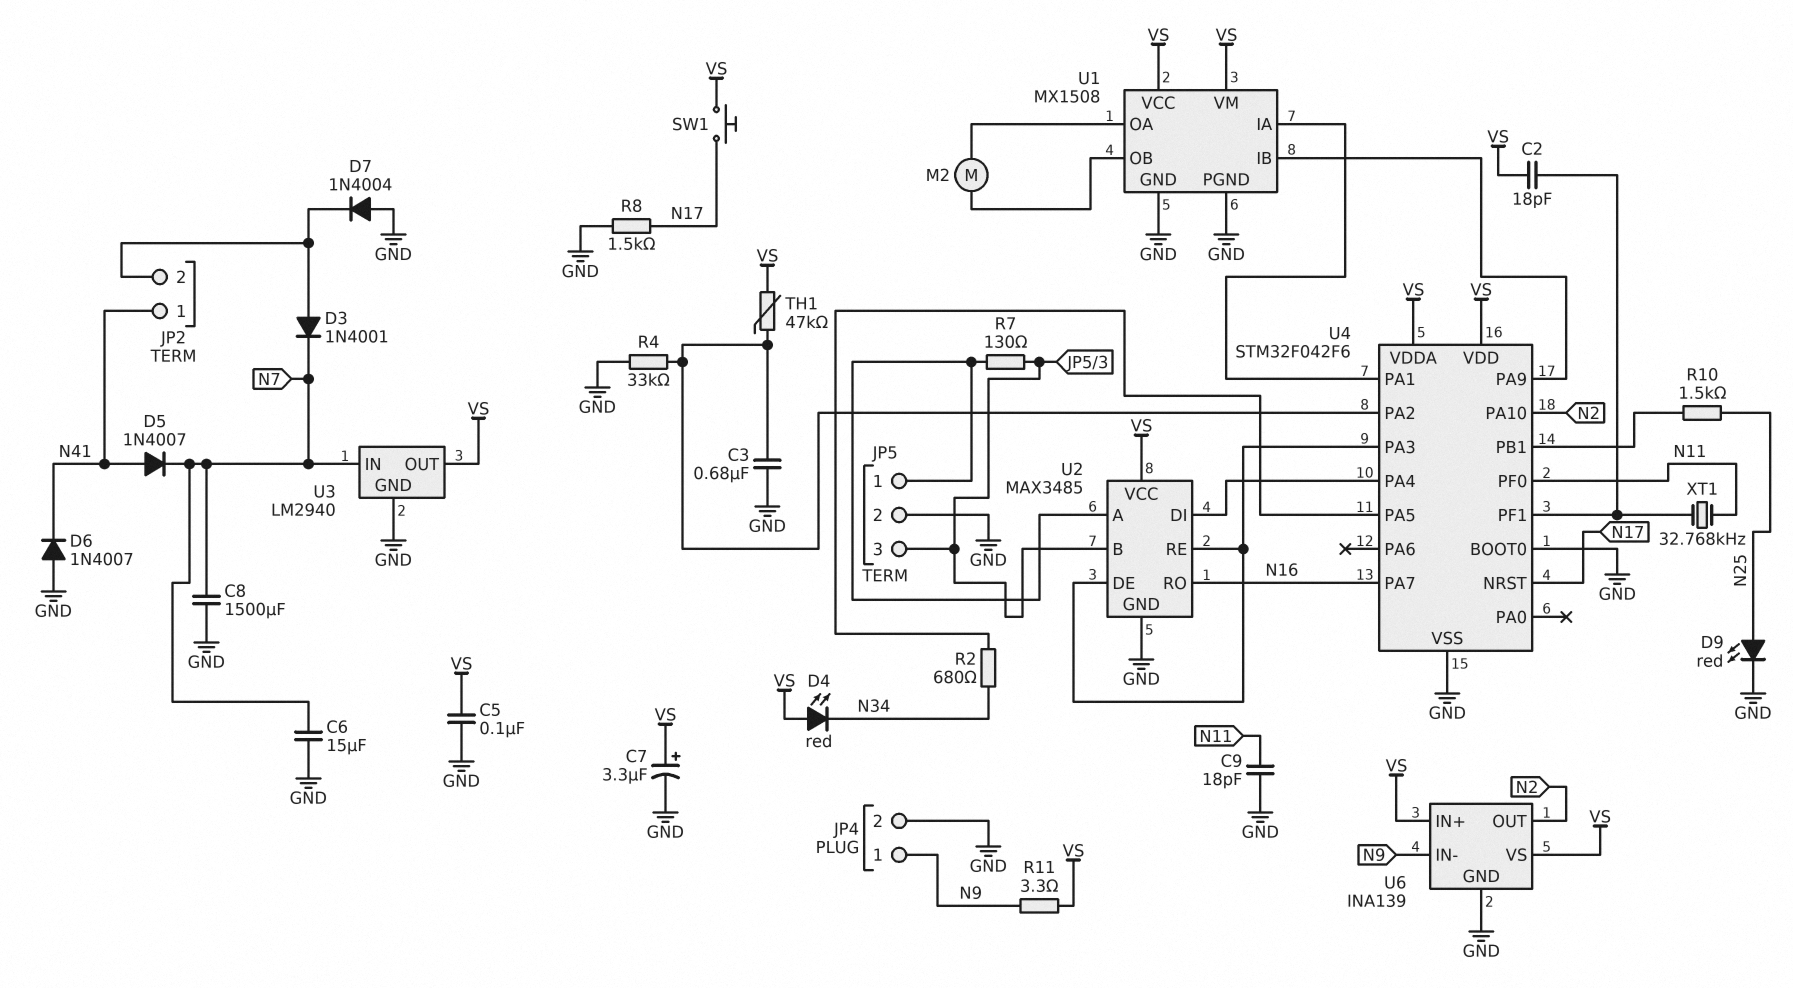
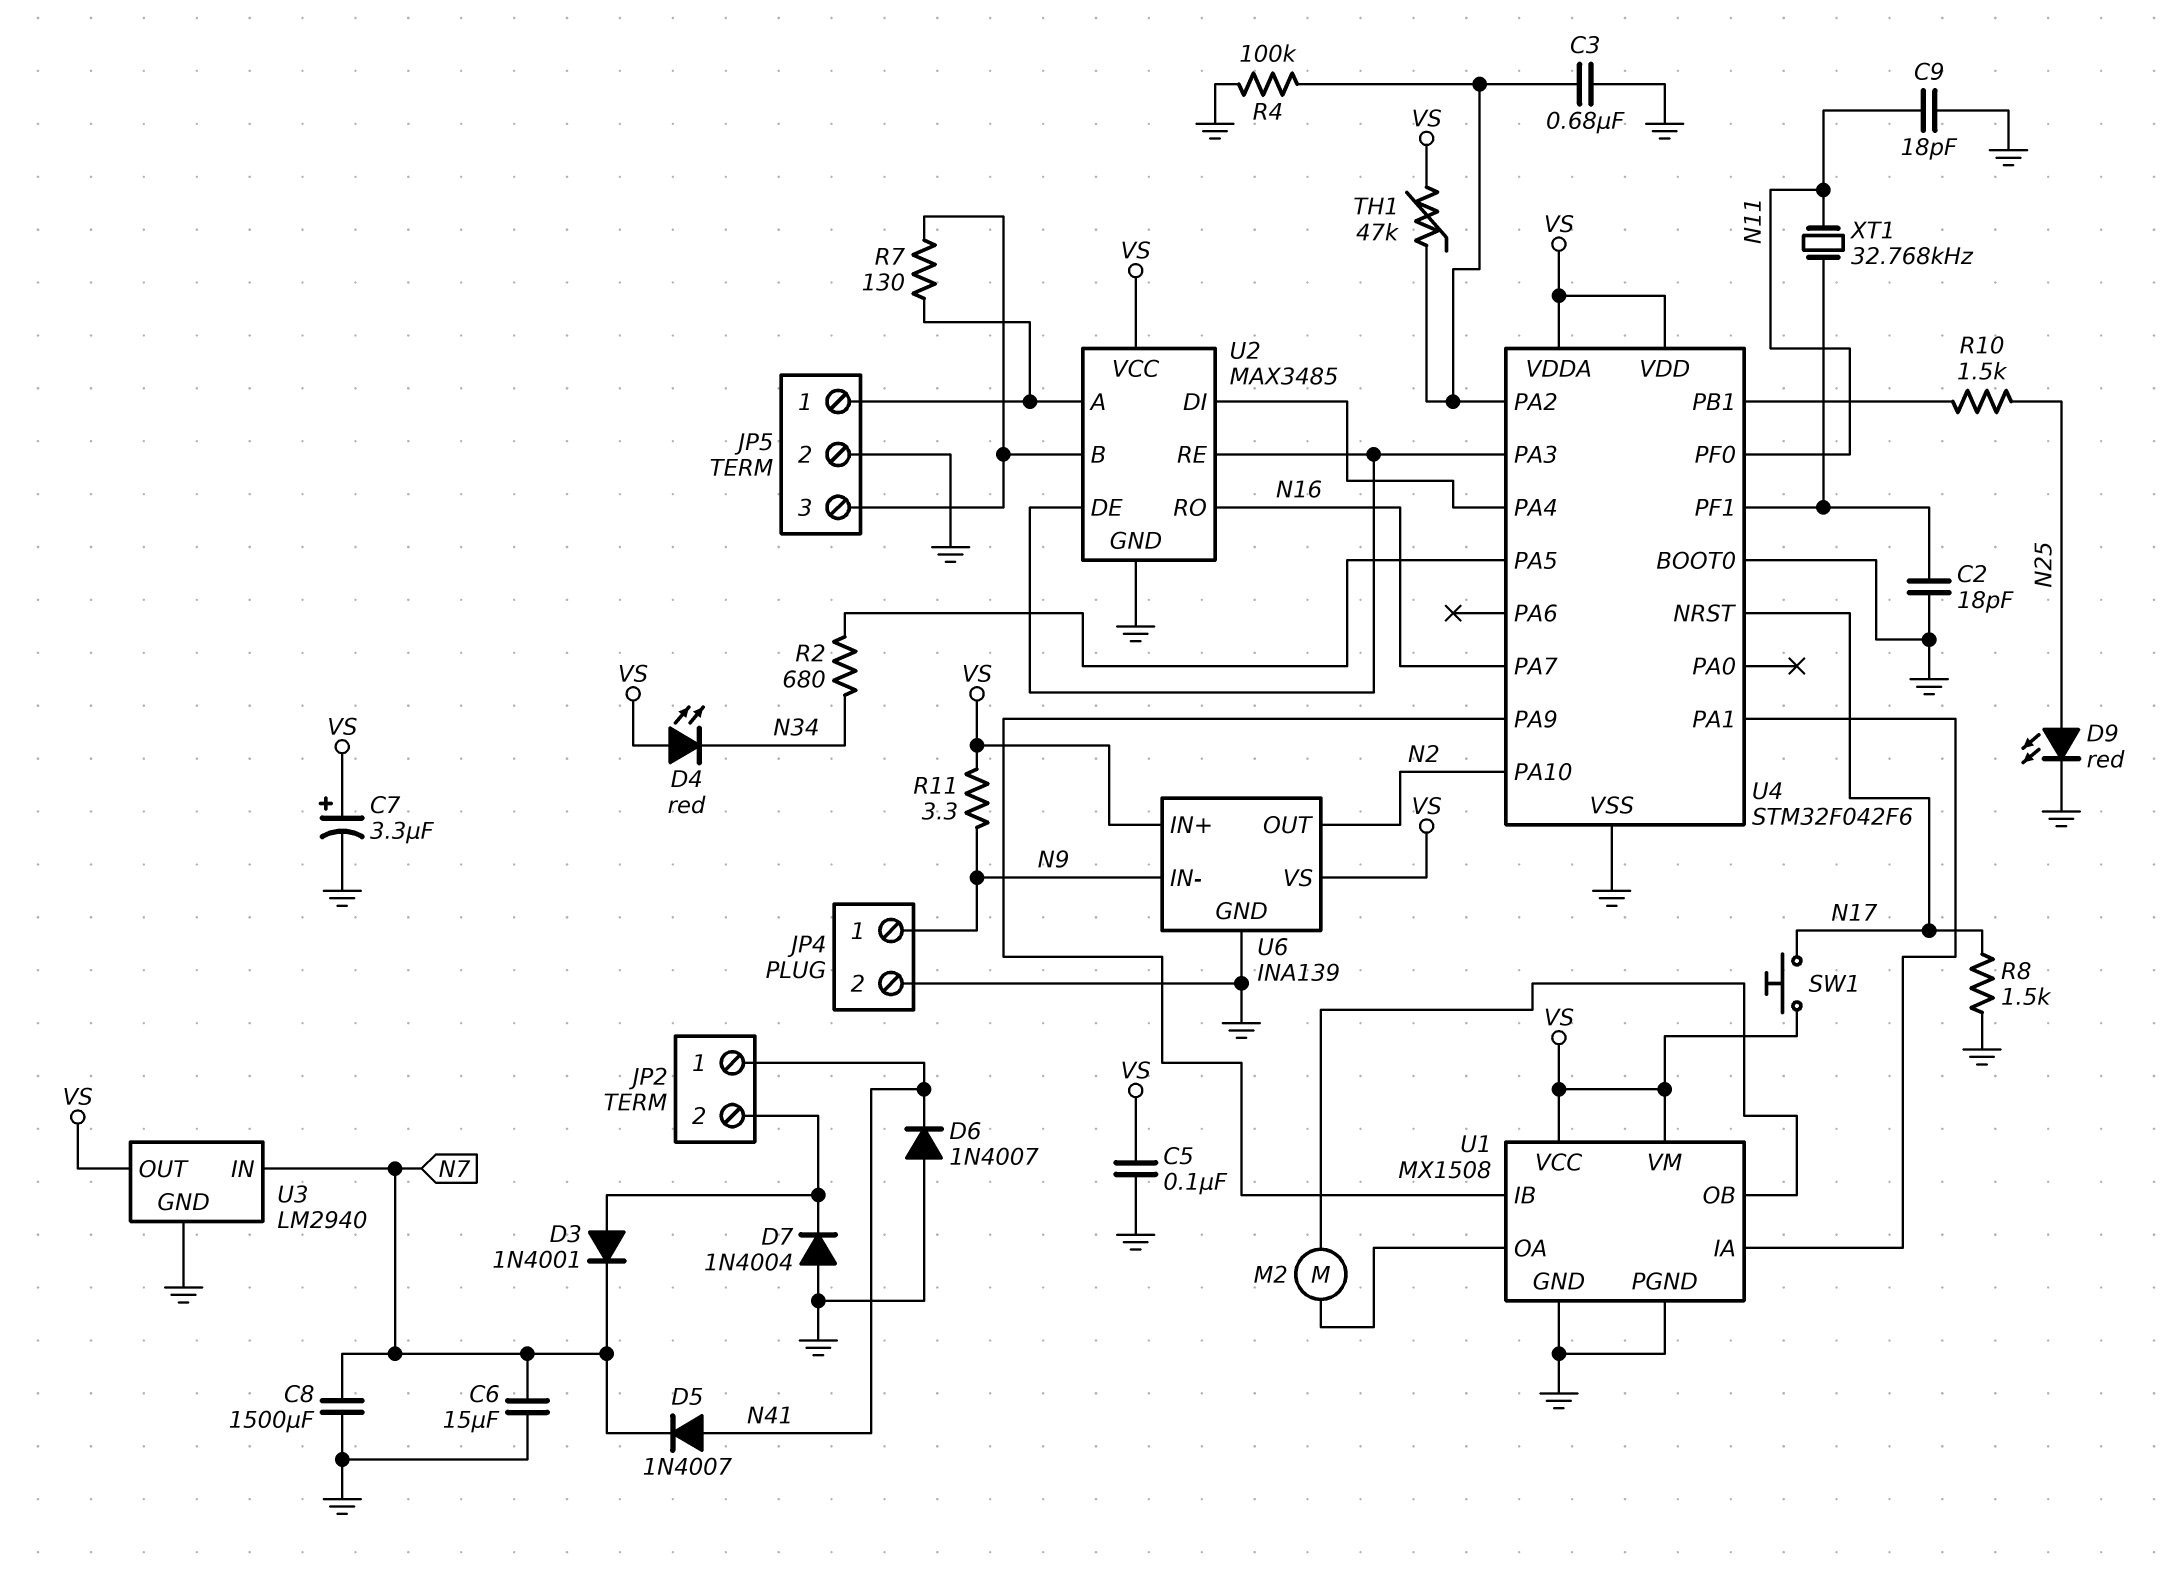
C2: 18pF (U4/PF1, VS) -> 18pF (GND, U4/PF1)
R4: 33k (GND, U4/PA2) -> 100k (GND, U4/PA2)

